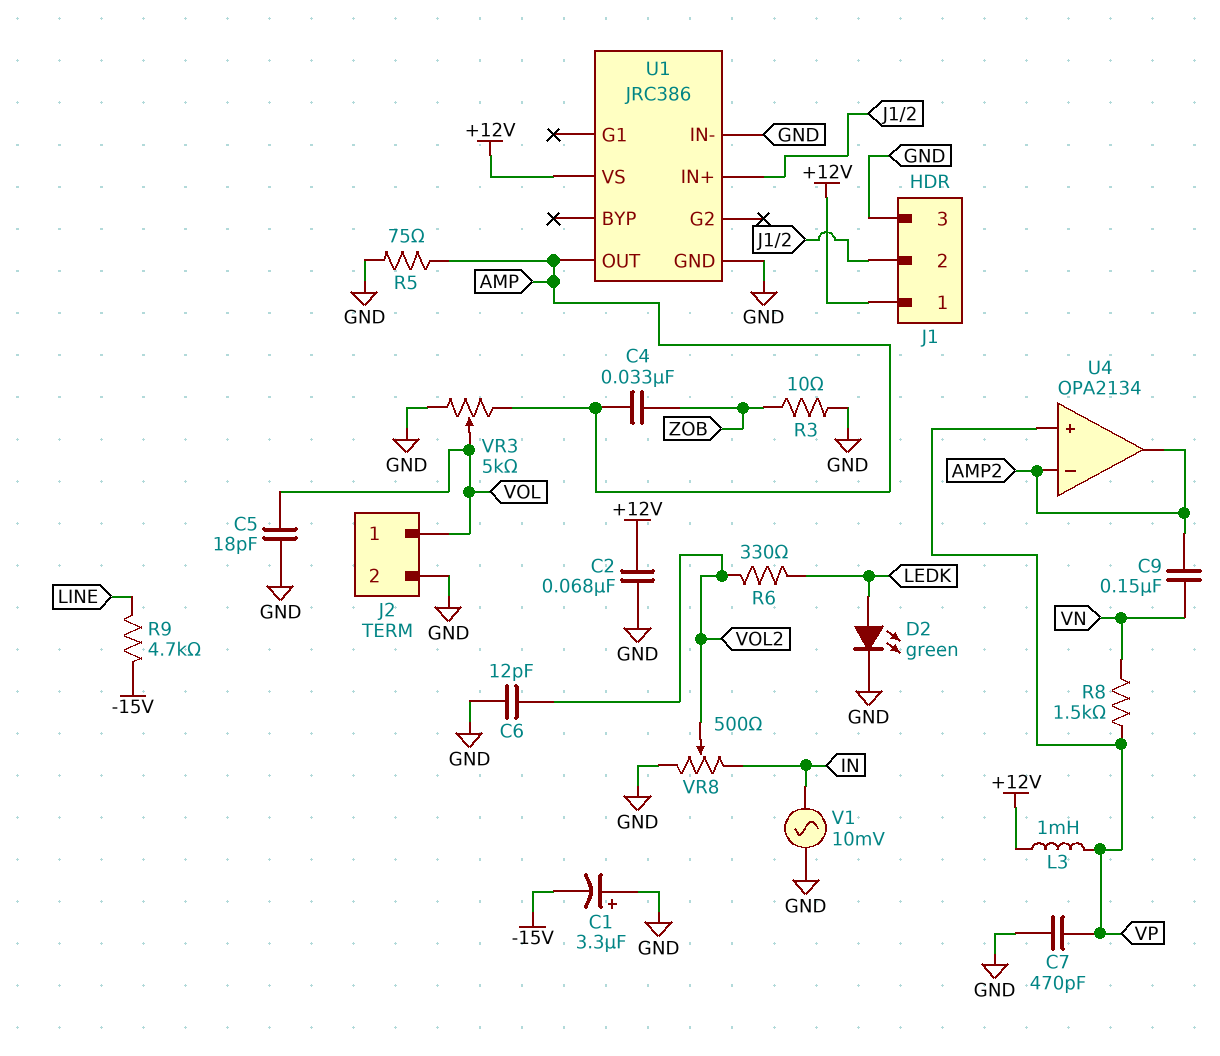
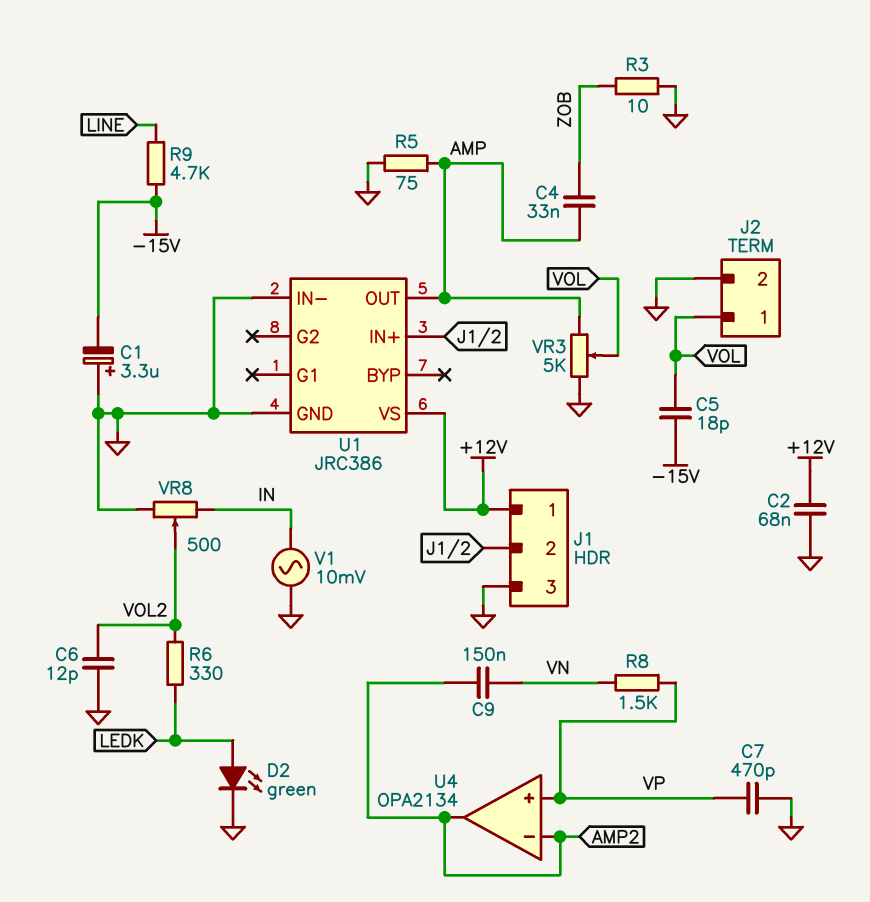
C5: 18pF (GND, VOL) -> 18pF (-15V, VOL)
L3: 1mH (+12V, VP) -> none

